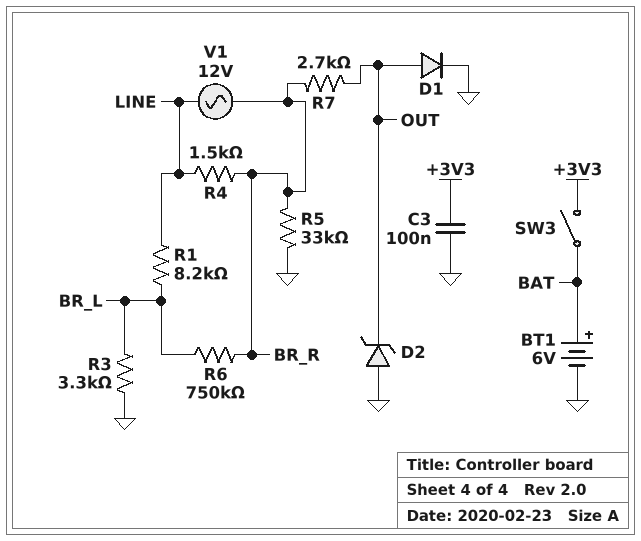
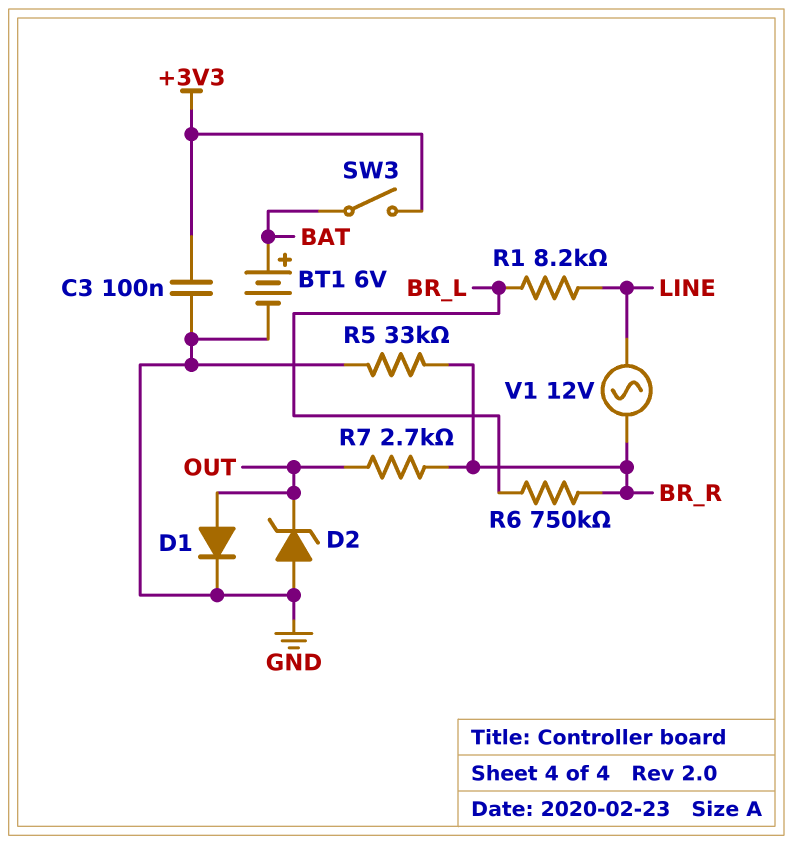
R3: 3.3k (BR_L, GND) -> none
R4: 1.5k (BR_R, LINE) -> none

